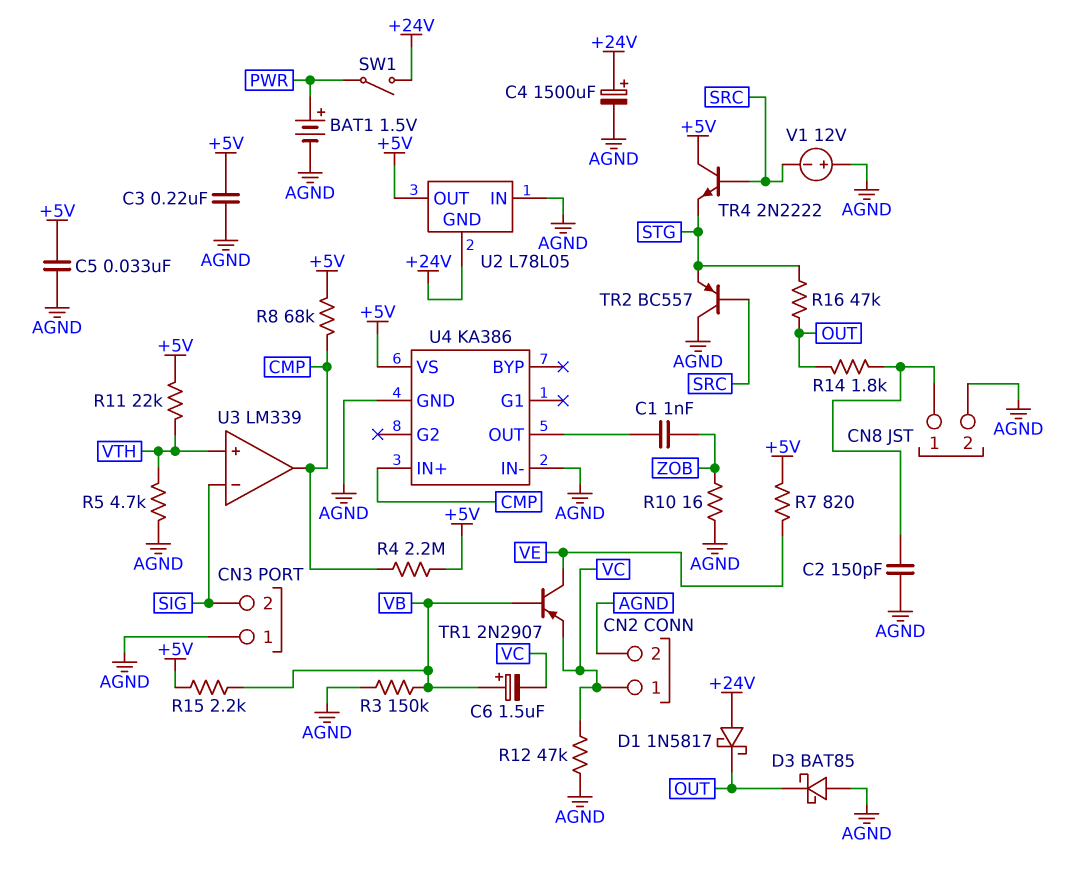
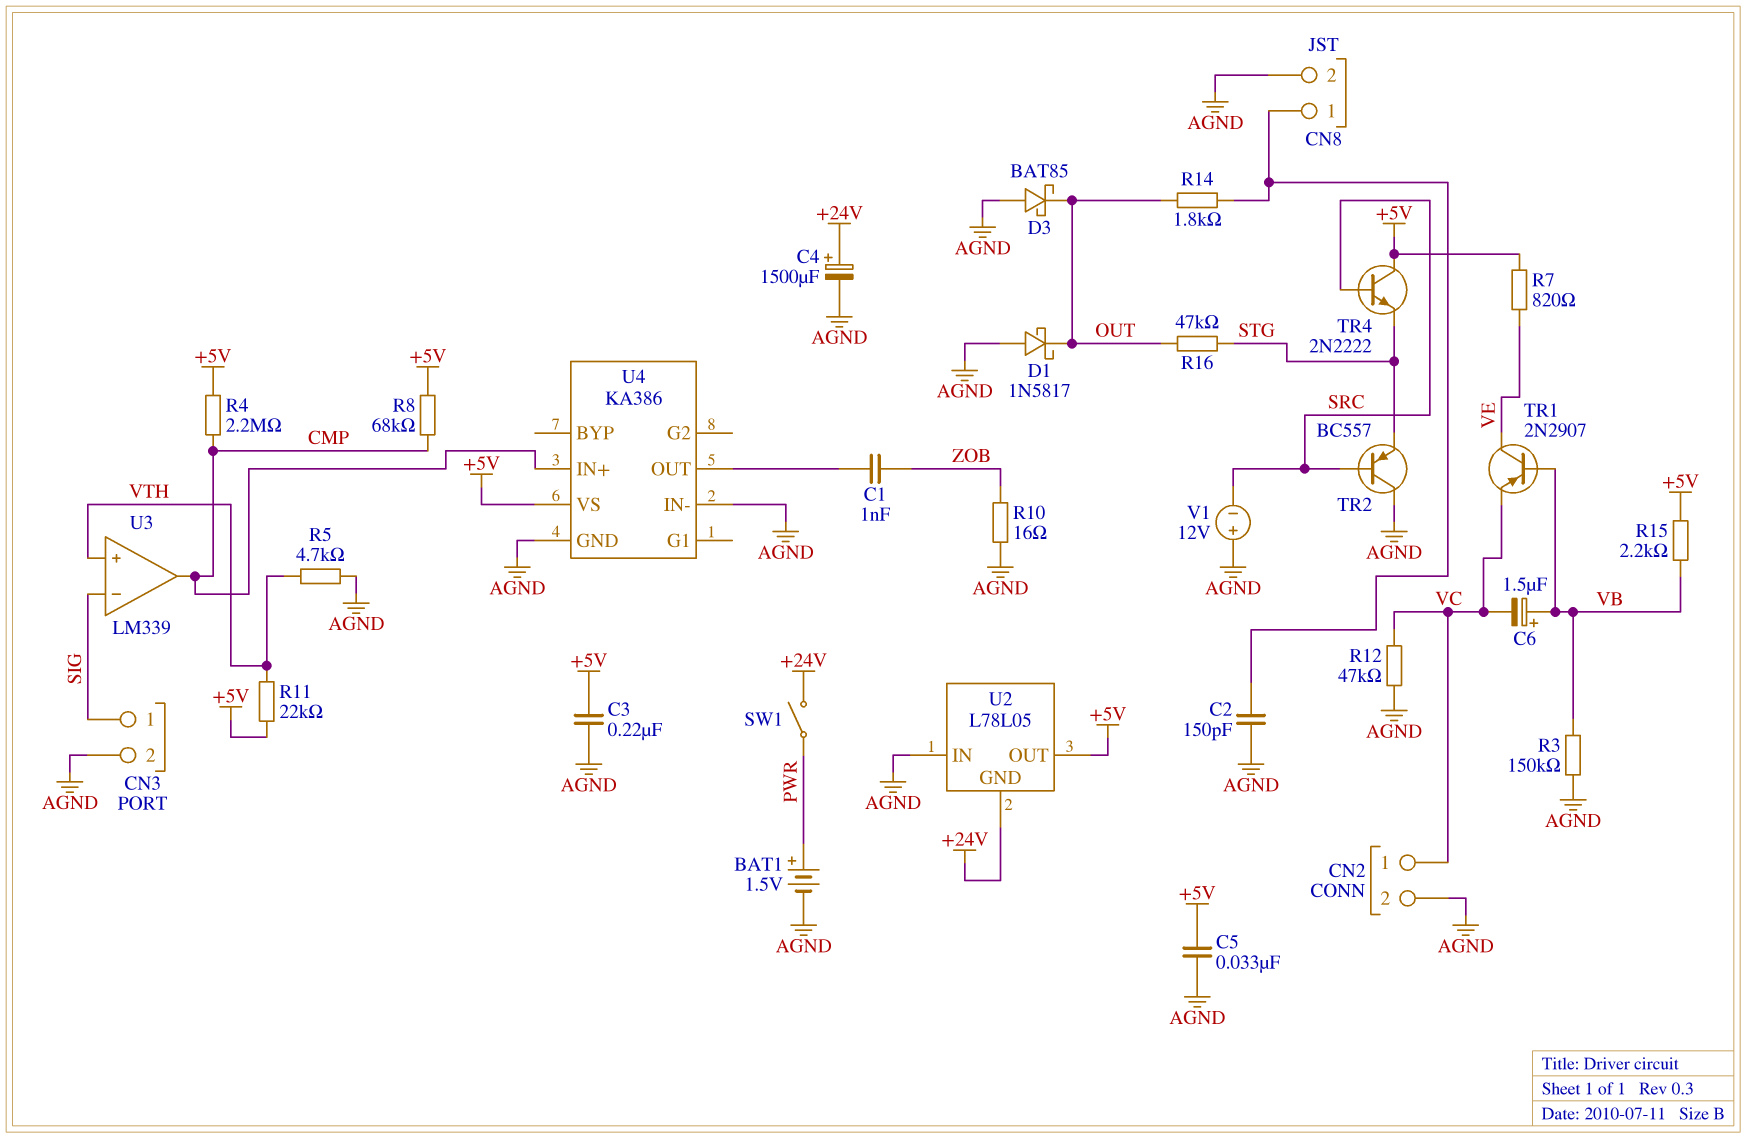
CN3 pin 1: AGND -> SIG
CN3 pin 2: SIG -> AGND
D1: schottky 1N5817 (A +24V, K OUT) -> schottky 1N5817 (A AGND, K OUT)

